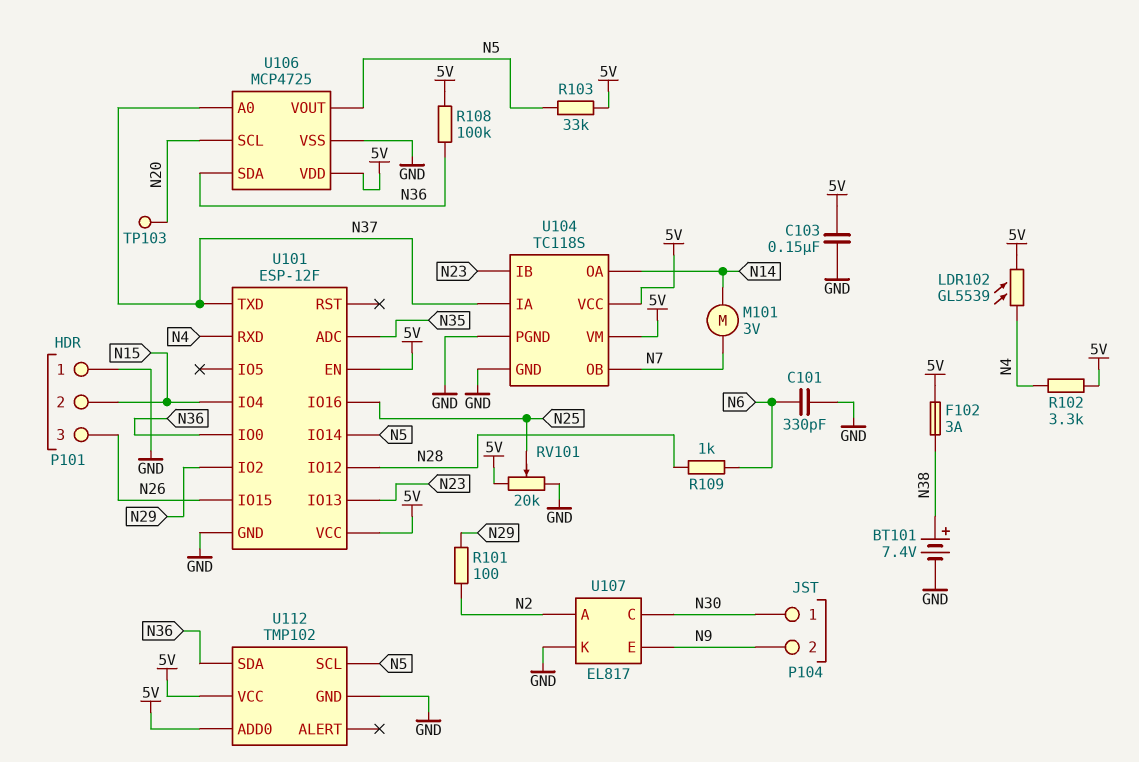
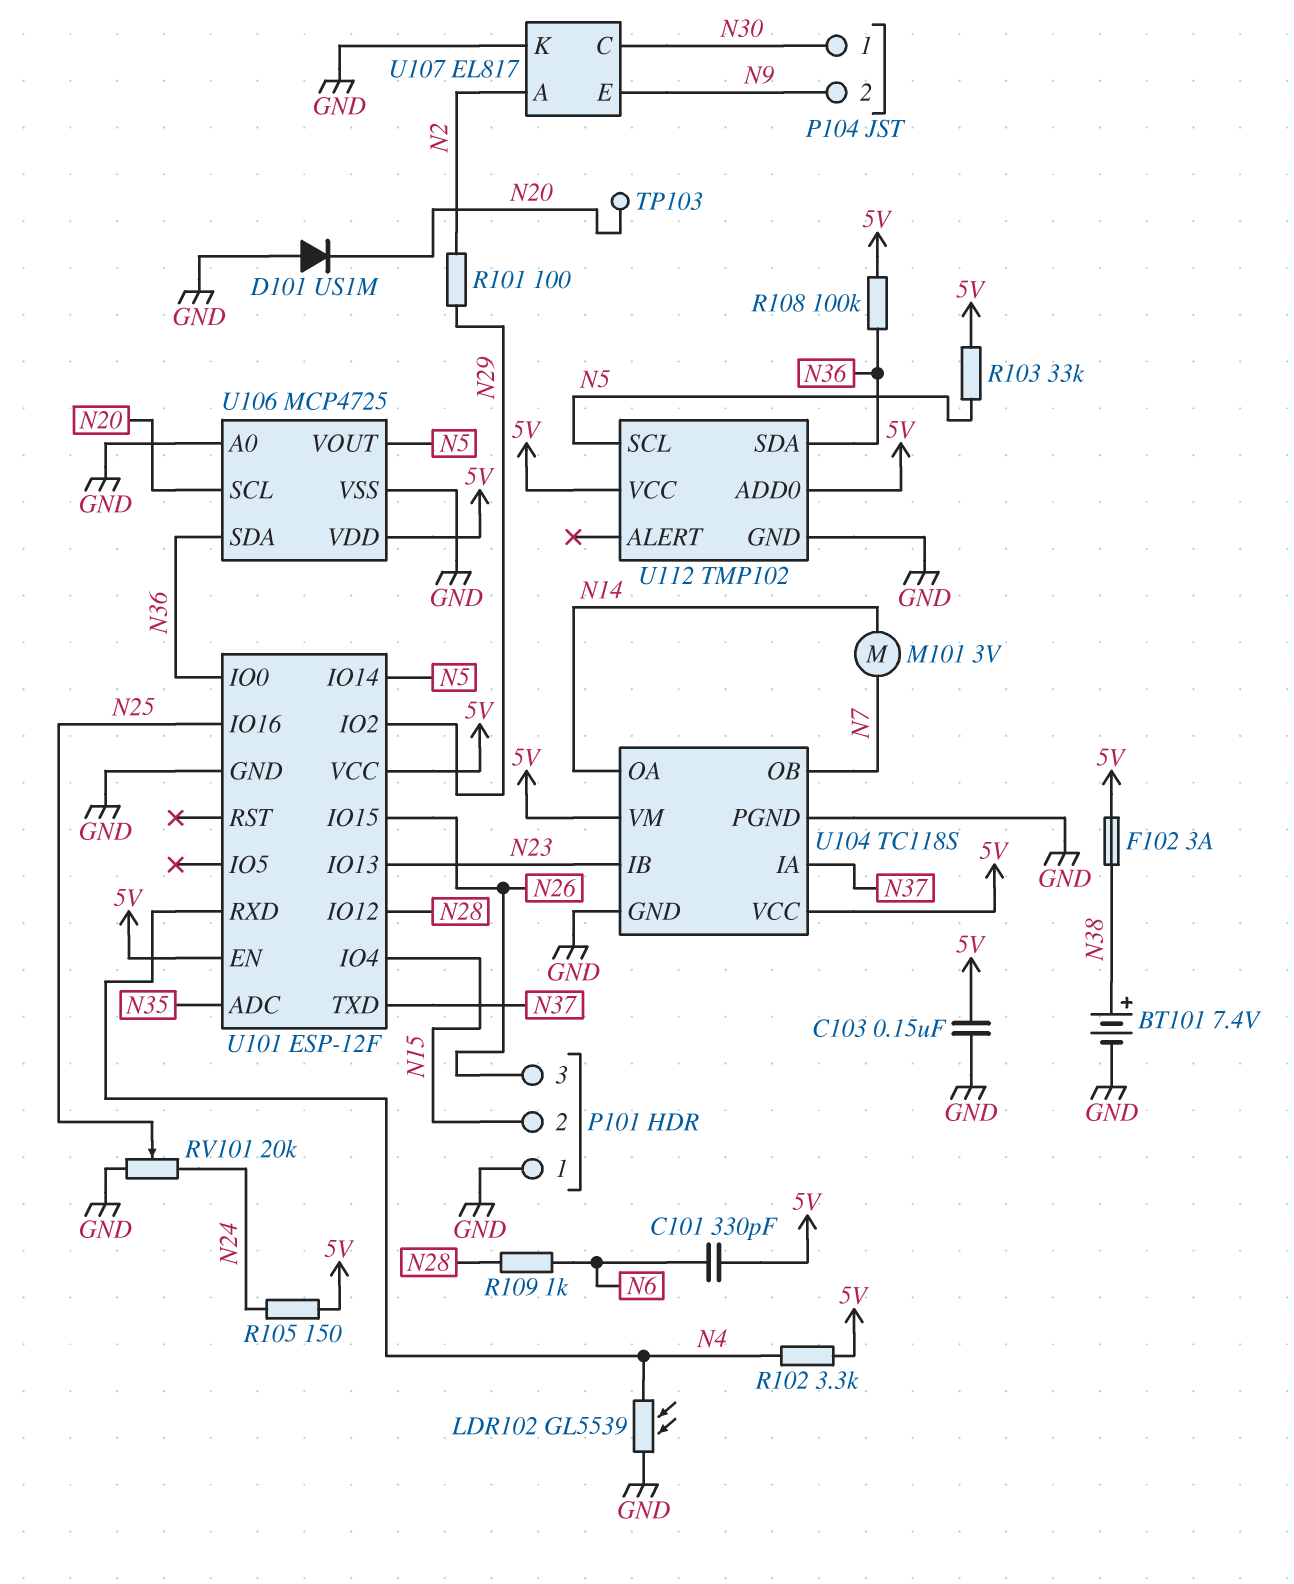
C101: 330pF (GND, N6) -> 330pF (5V, N6)
D101: none -> diode US1M (A GND, K N20)
LDR102: GL5539 (5V, N4) -> GL5539 (GND, N4)
R105: none -> 150 (5V, N24)
RV101: 20k (5V, GND, wiper N25) -> 20k (GND, N24, wiper N25)
U106 pin A0: N37 -> GND

